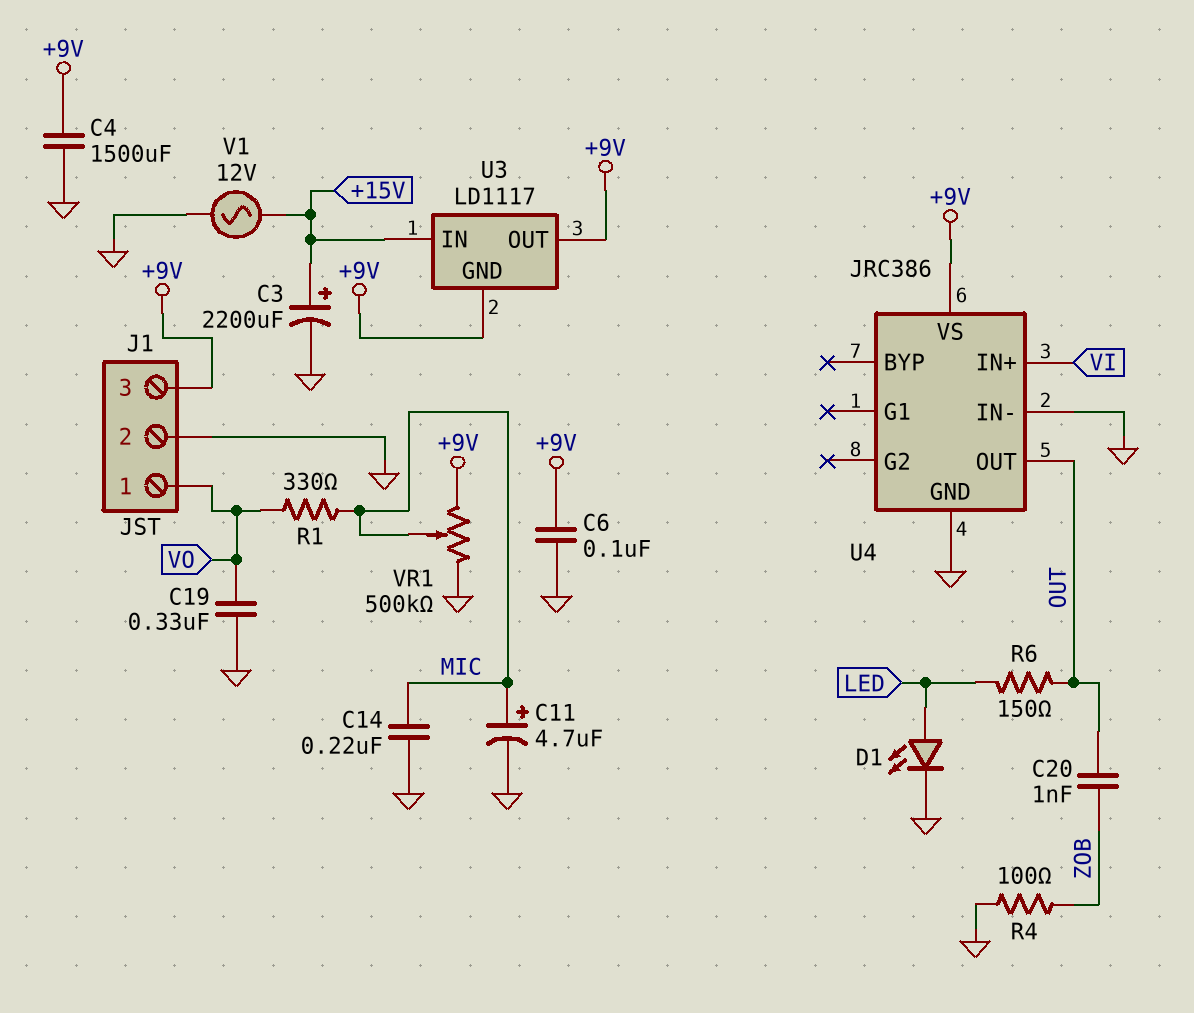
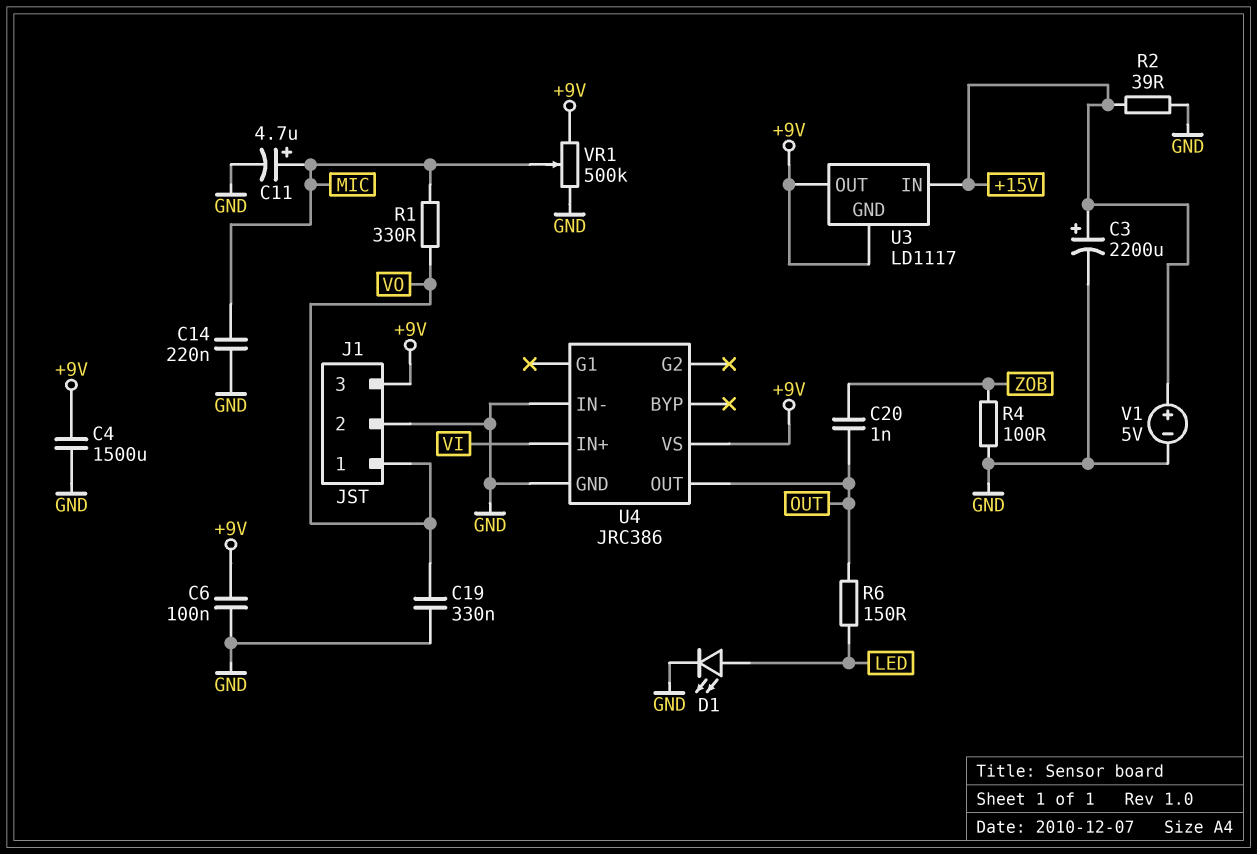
R2: none -> 39 (+15V, GND)
V1: AC 12V (+15V, GND) -> 5V (plus +15V, minus GND)

